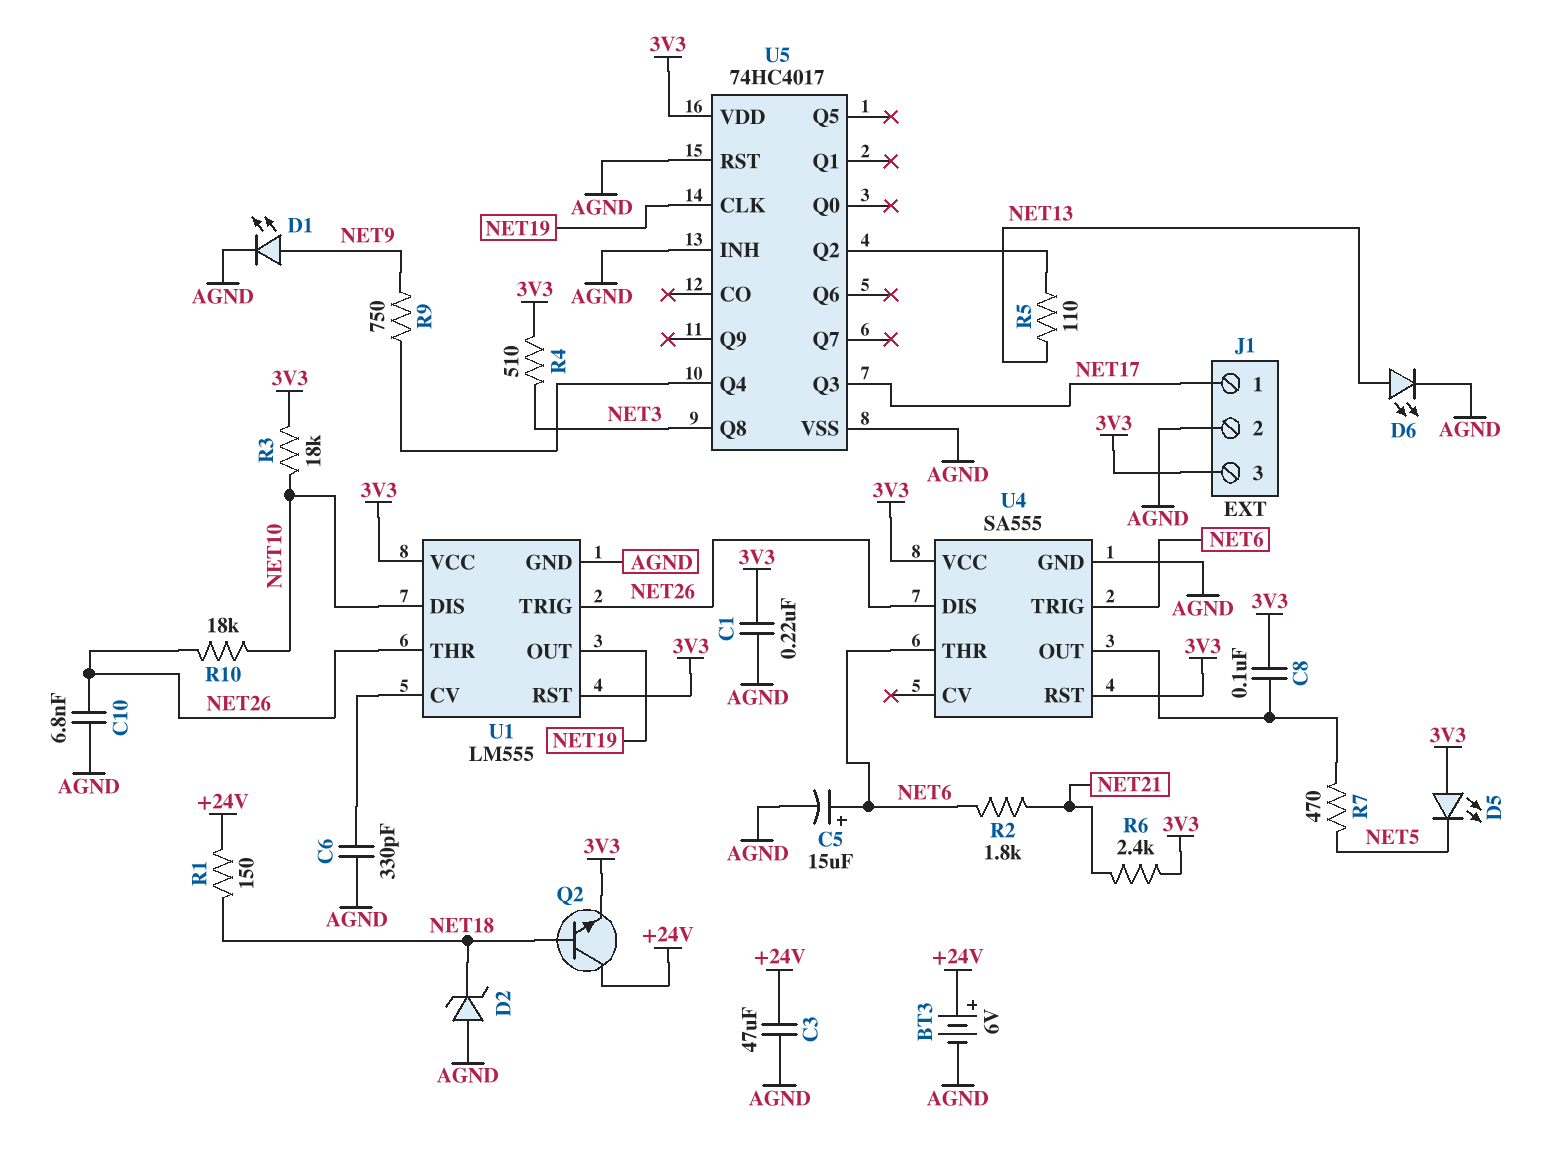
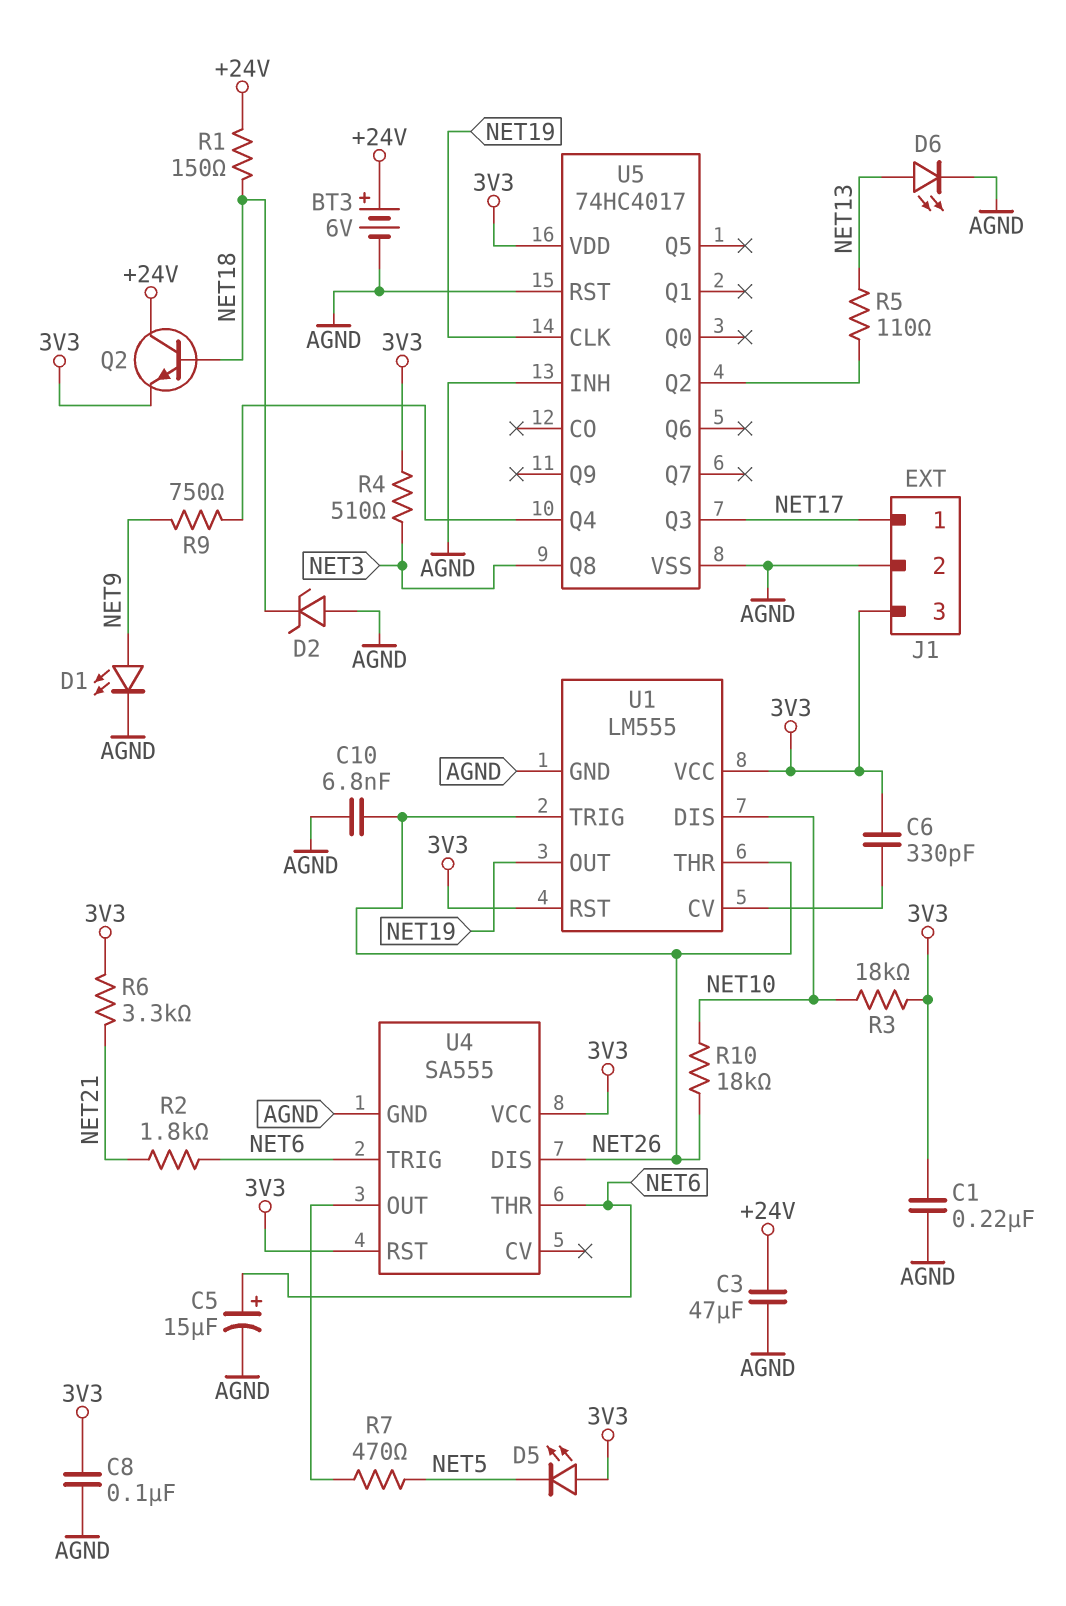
C6: 330pF (AGND, U1/CV) -> 330pF (3V3, U1/CV)
C8: 100nF (3V3, U4/OUT) -> 100nF (3V3, AGND)
R6: 2.4k (3V3, NET21) -> 3.3k (3V3, NET21)

